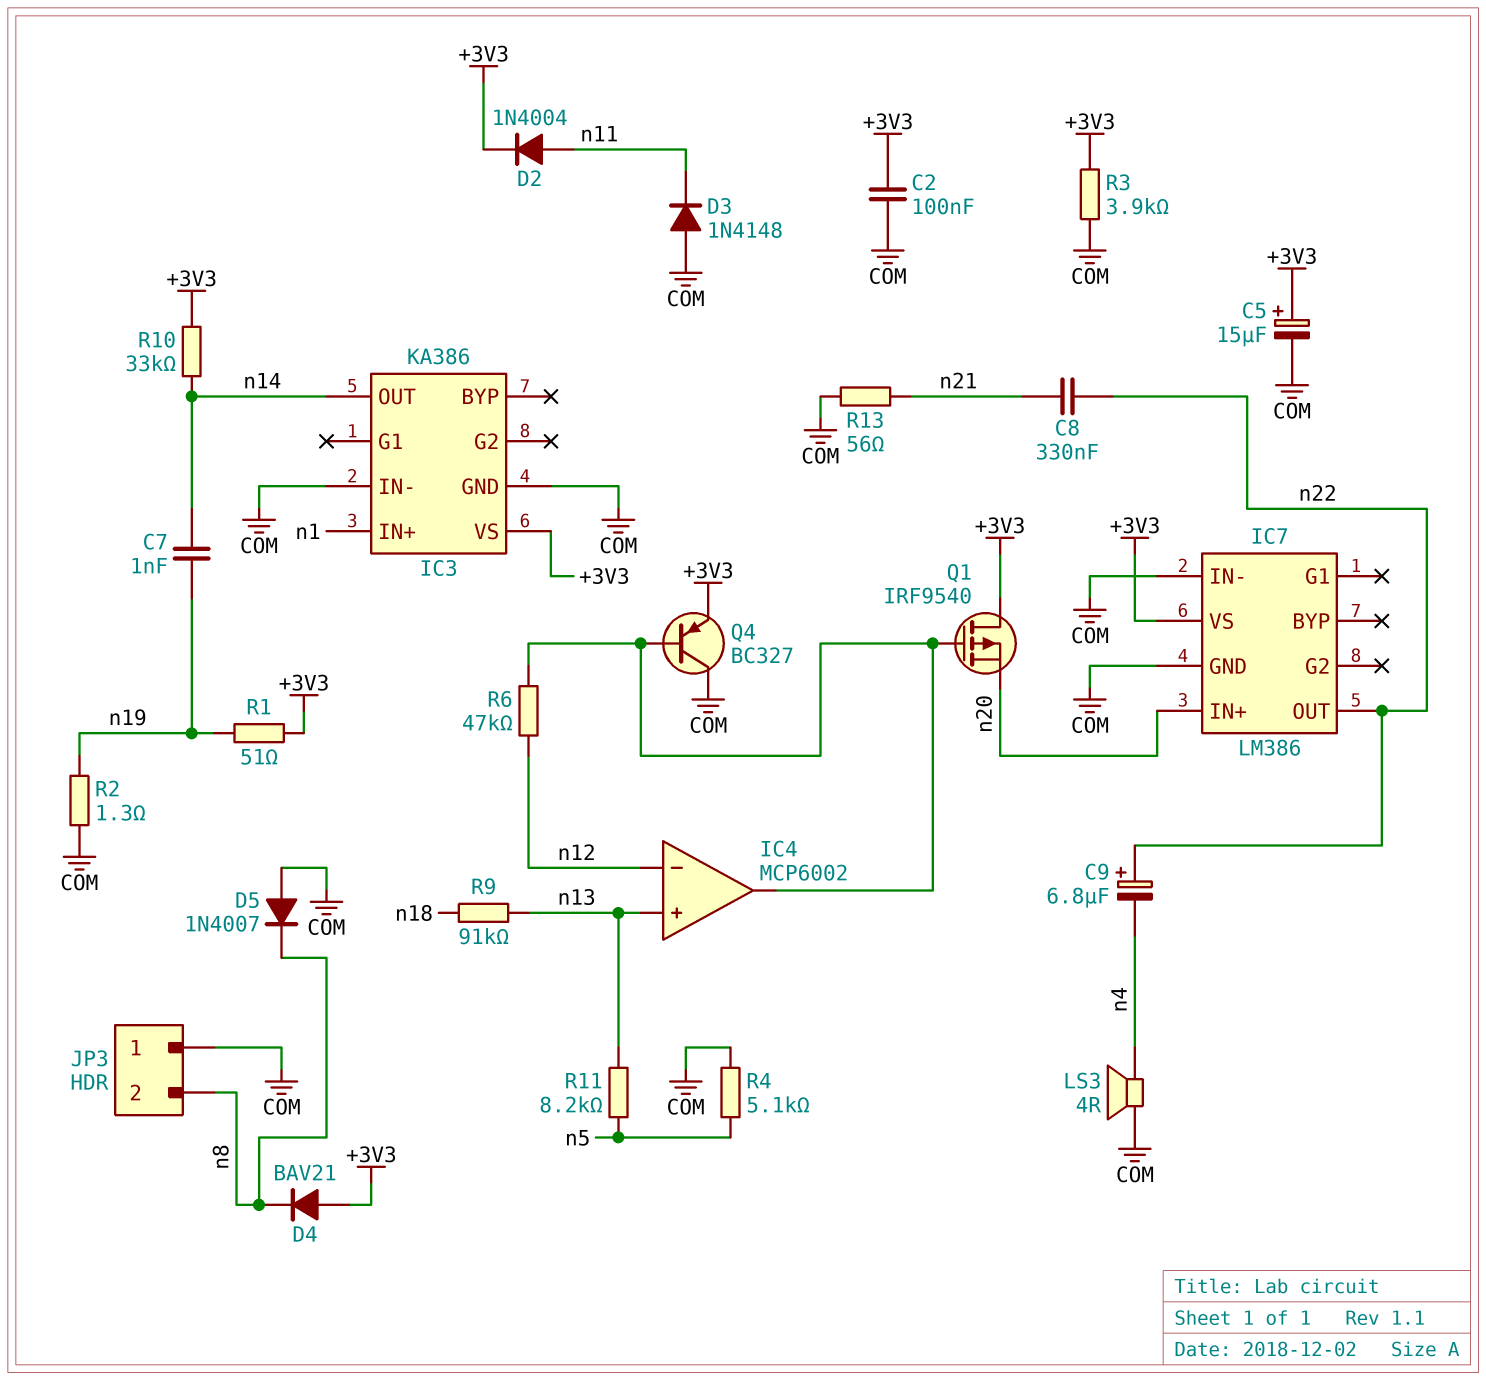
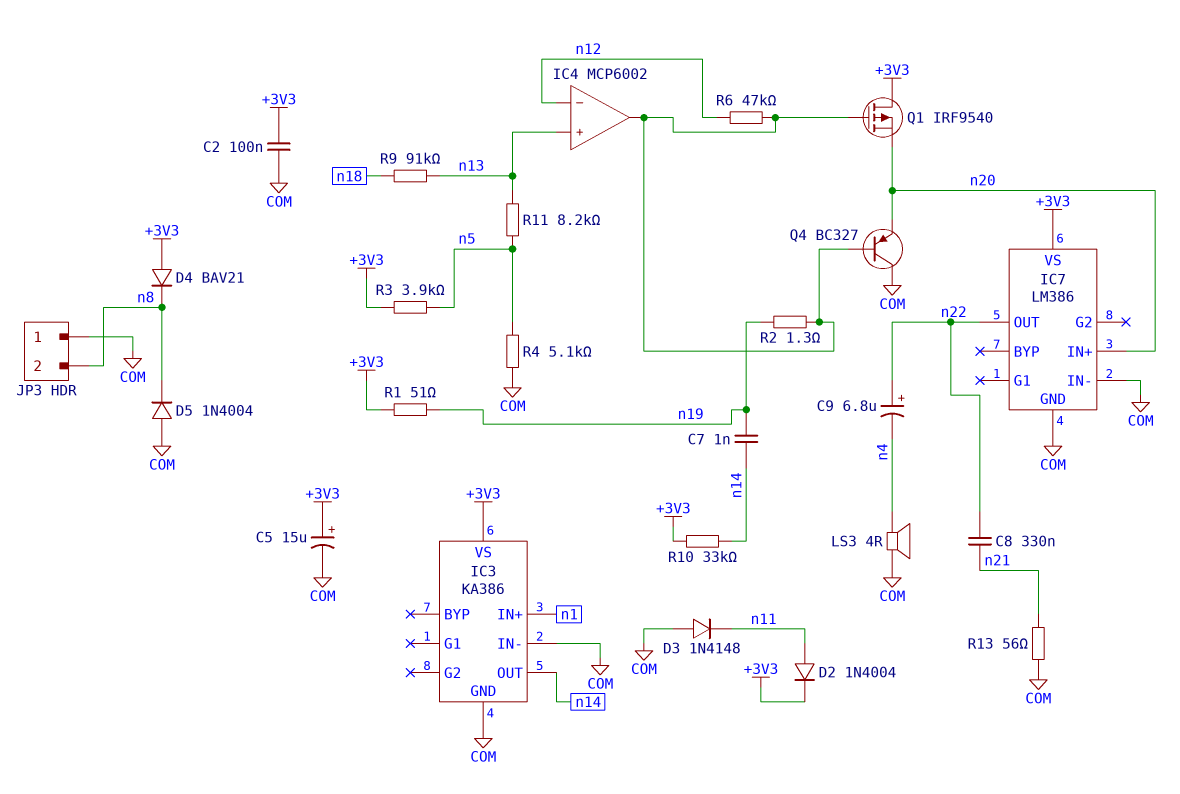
D5: diode 1N4007 (A COM, K n8) -> diode 1N4004 (A COM, K n8)
Q4: PNP BC327 (B IC4/out, C COM, E +3V3) -> PNP BC327 (B IC4/out, C COM, E n20)
R2: 1.3 (COM, n19) -> 1.3 (IC4/out, n19)
R3: 3.9k (+3V3, COM) -> 3.9k (+3V3, n5)

